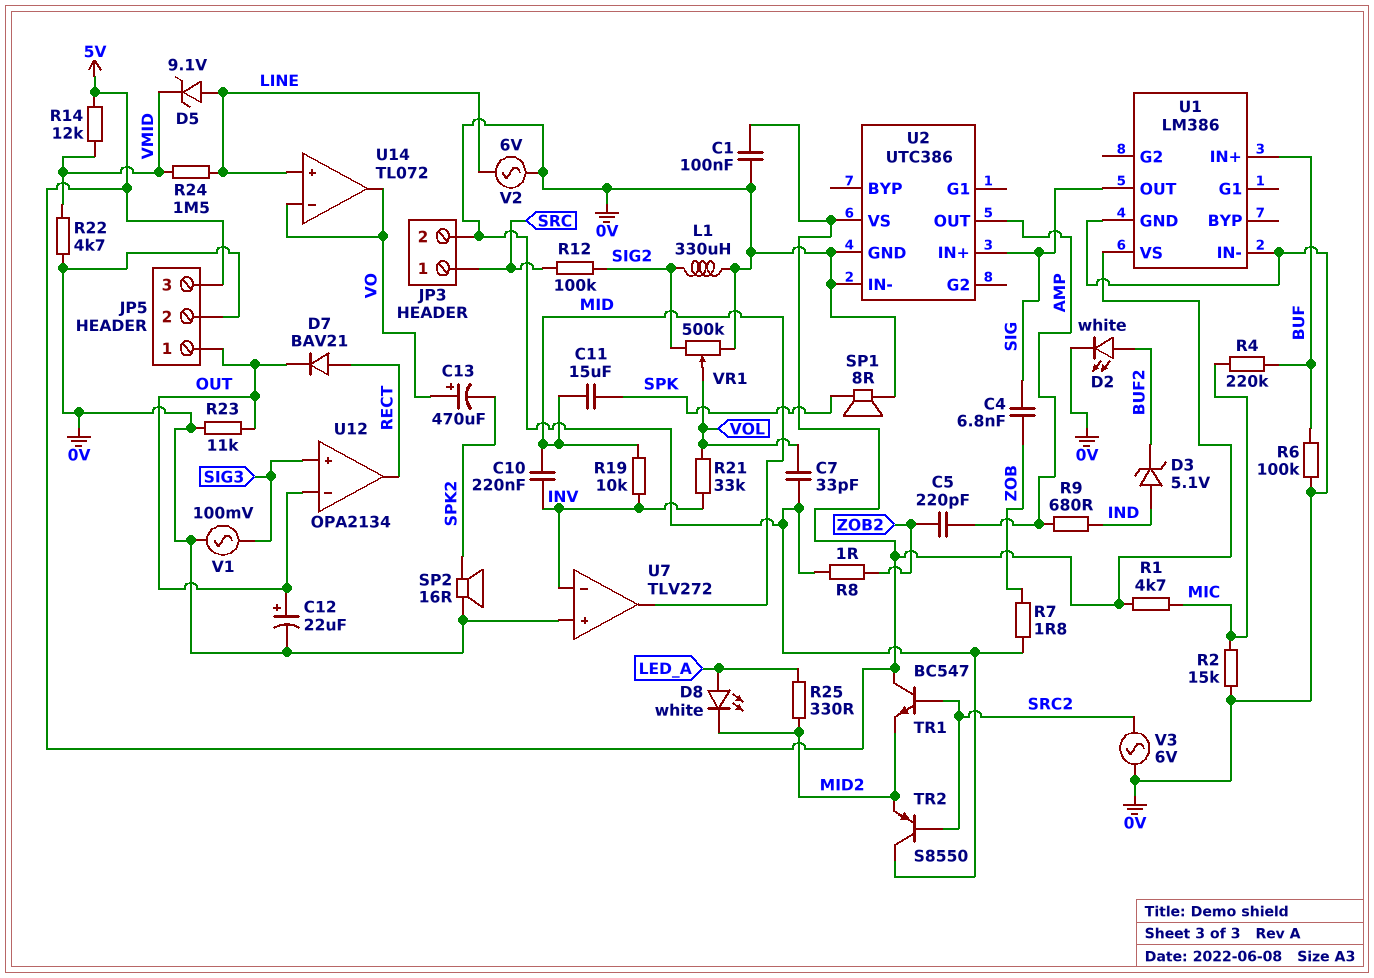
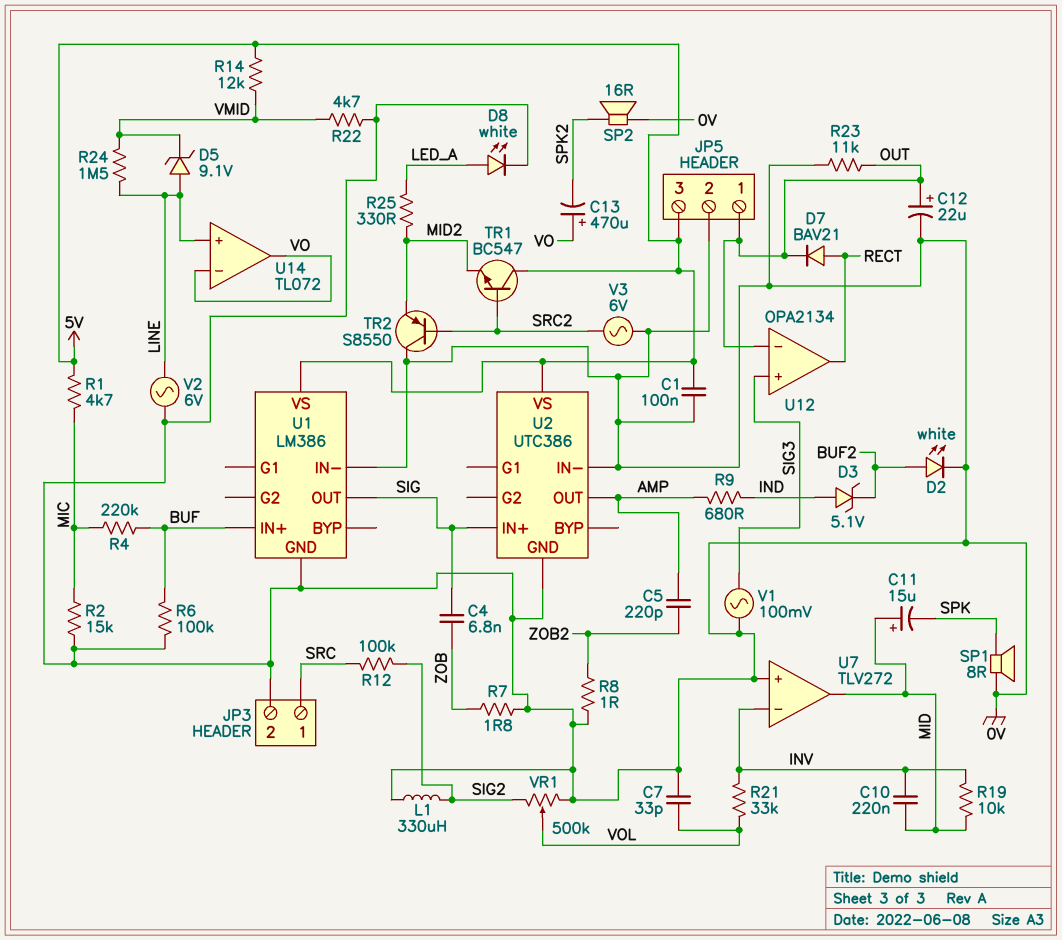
C11: 15uF (MID, SPK) -> 15uF (plus MID, minus SPK)
D8: LED white (A LED_A, K MID2) -> LED white (A LED_A, K 0V)

